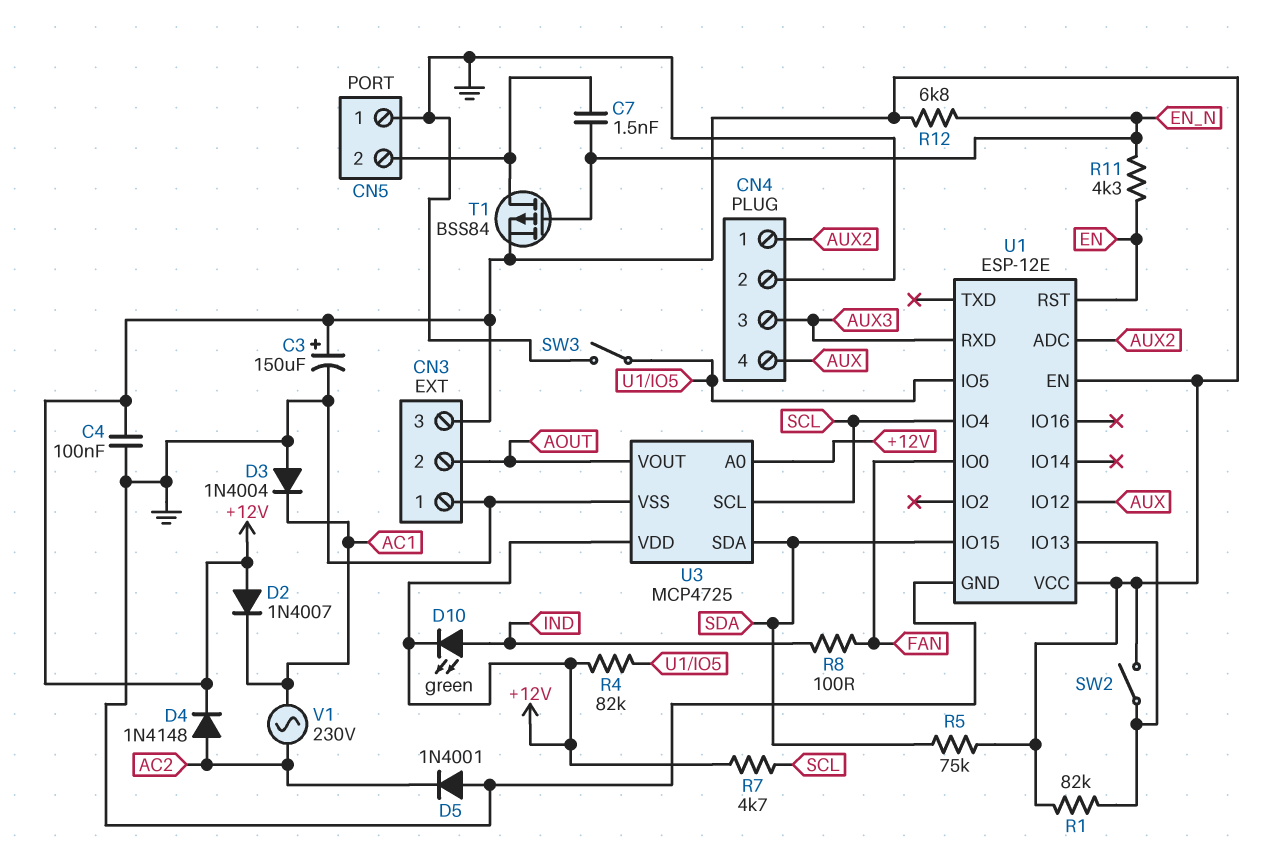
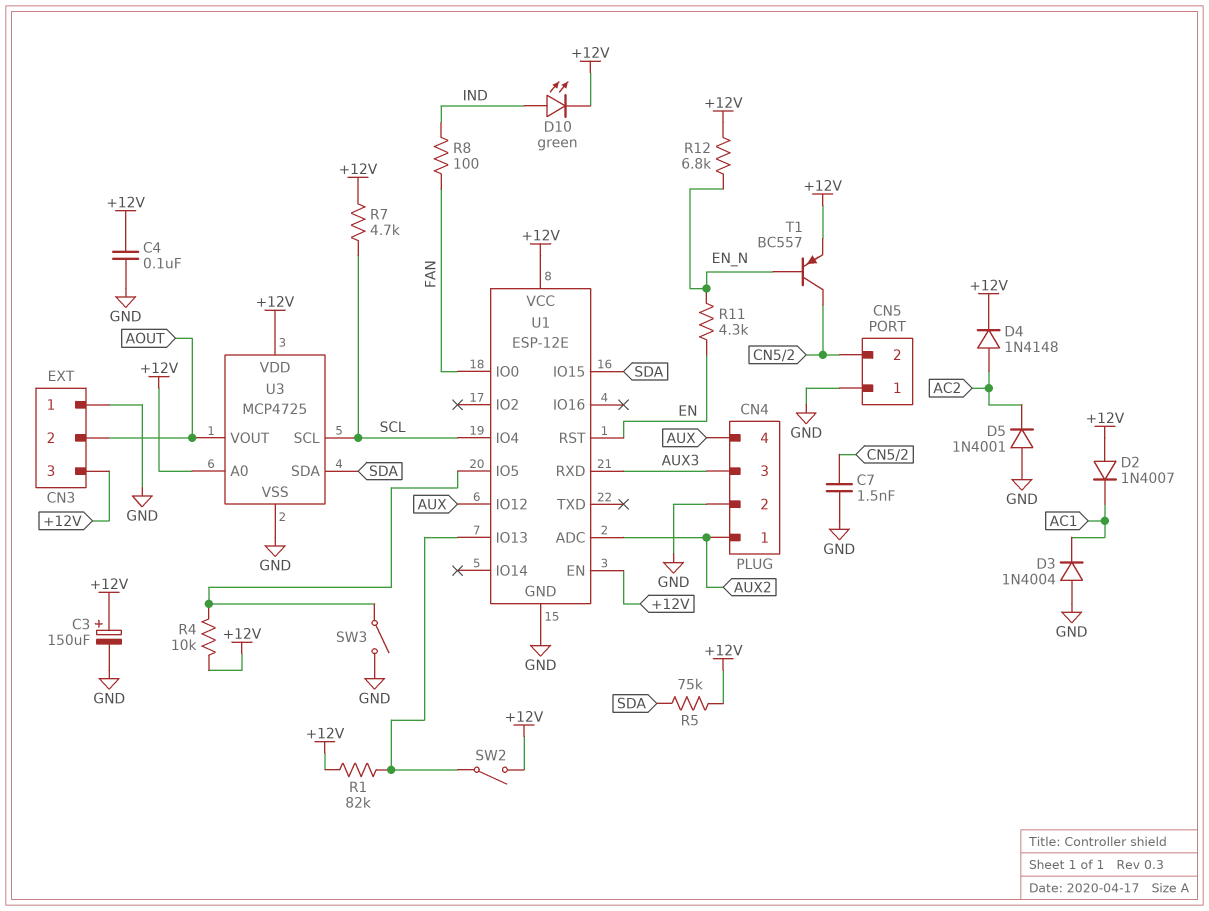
C7: 1.5nF (CN5/2, EN_N) -> 1.5nF (CN5/2, GND)
R4: 82k (+12V, U1/IO5) -> 10k (+12V, U1/IO5)
T1: PMOS BSS84 (G EN_N, D CN5/2, S +12V) -> PNP BC557 (B EN_N, C CN5/2, E +12V)
V1: AC 230V (AC1, AC2) -> none

